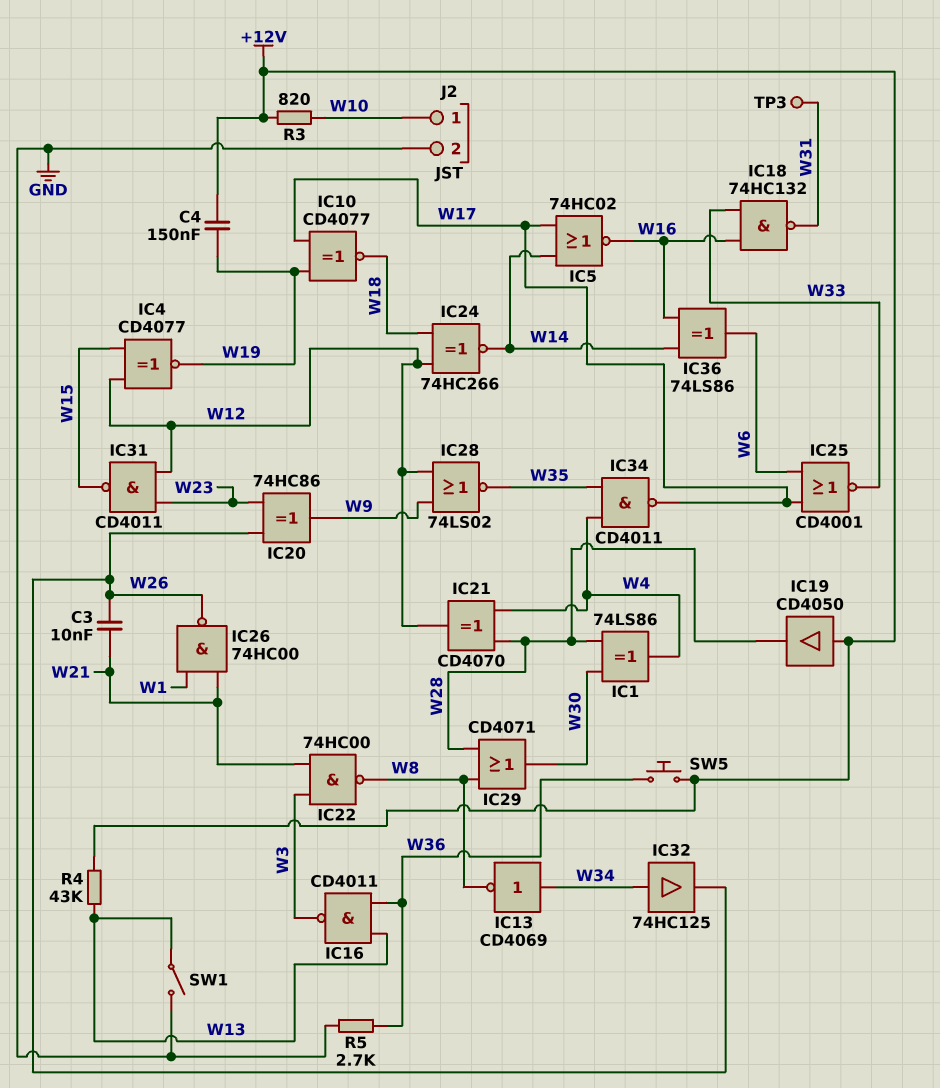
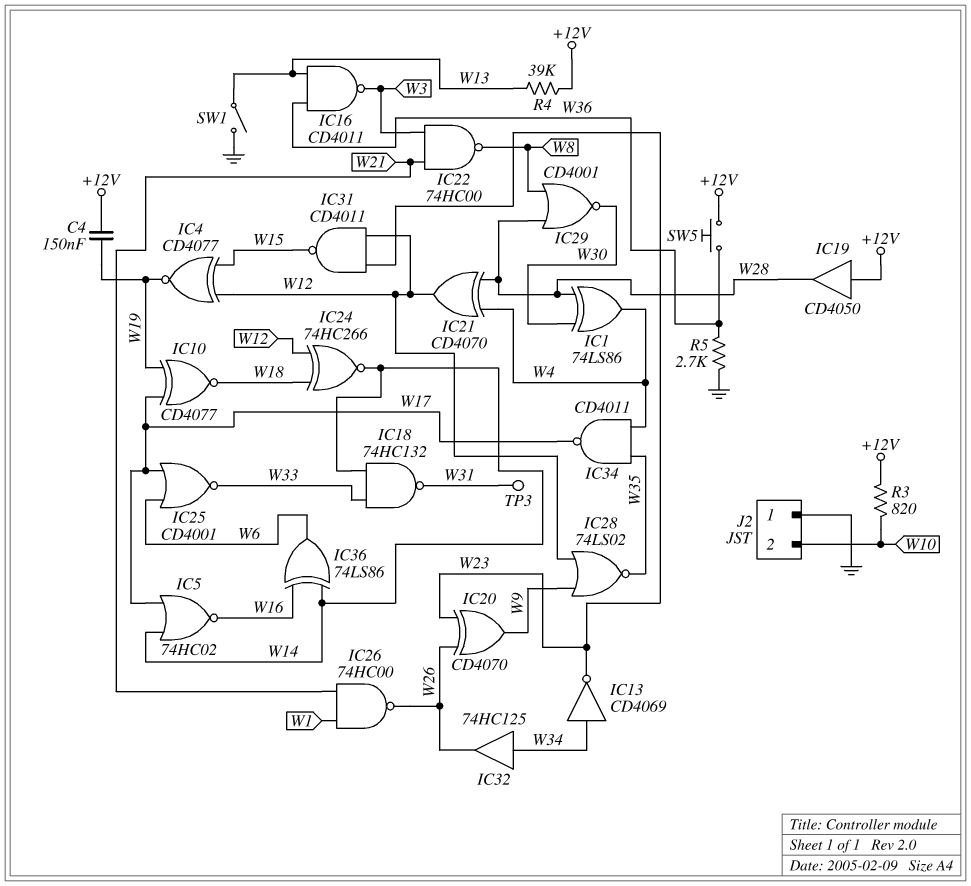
C3: 10nF (W21, W26) -> none
IC13: NOT CD4069 (in W34, out W8) -> NOT CD4069 (in W34, out W23)
IC18: NAND 74HC132 (in W16, in W33, out W31) -> NAND 74HC132 (in W14, in W33, out W31)
IC20: XOR 74HC86 (in W23, in W26, out W9) -> XOR CD4070 (in W23, in W26, out W9)
IC29: OR CD4071 (in W8, in W28, out W30) -> NOR CD4001 (in W8, in W28, out W30)
J2 pin 1: W10 -> GND
J2 pin 2: GND -> W10
R4: 43k (+12V, W13) -> 39k (+12V, W13)

